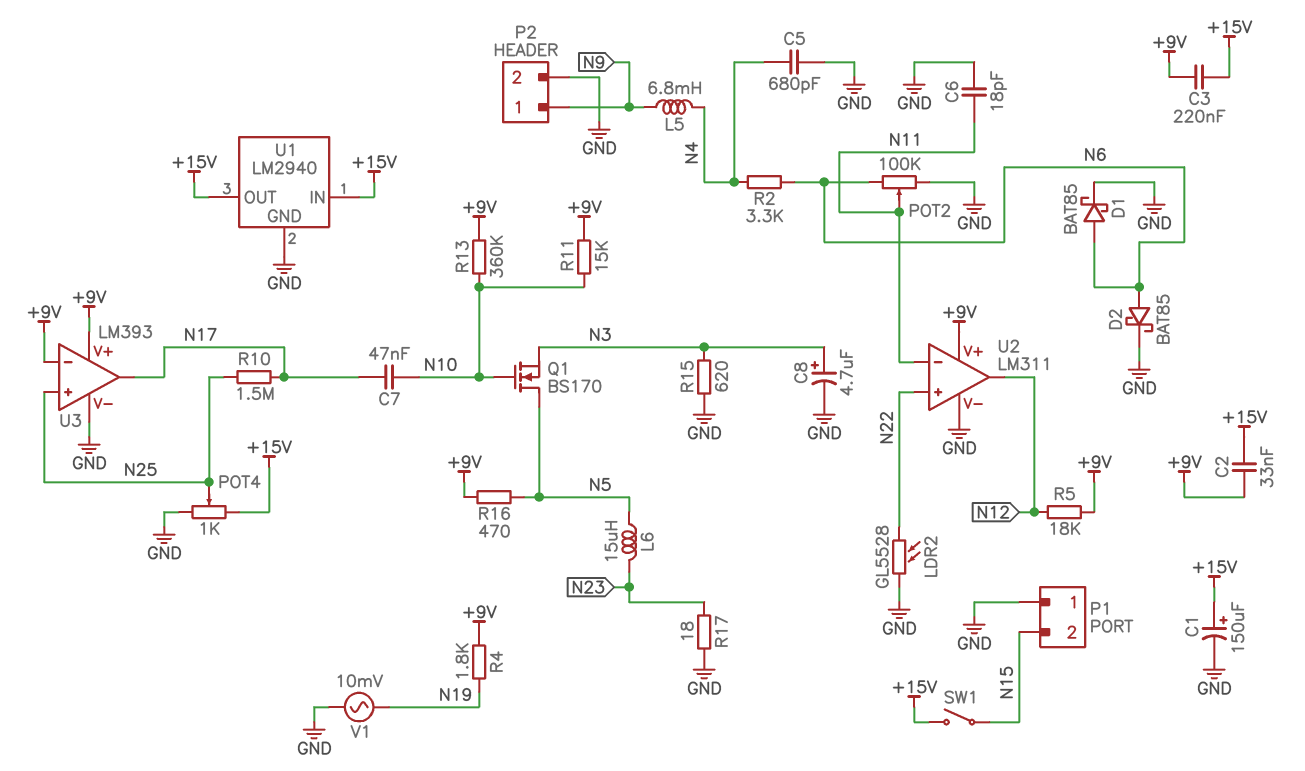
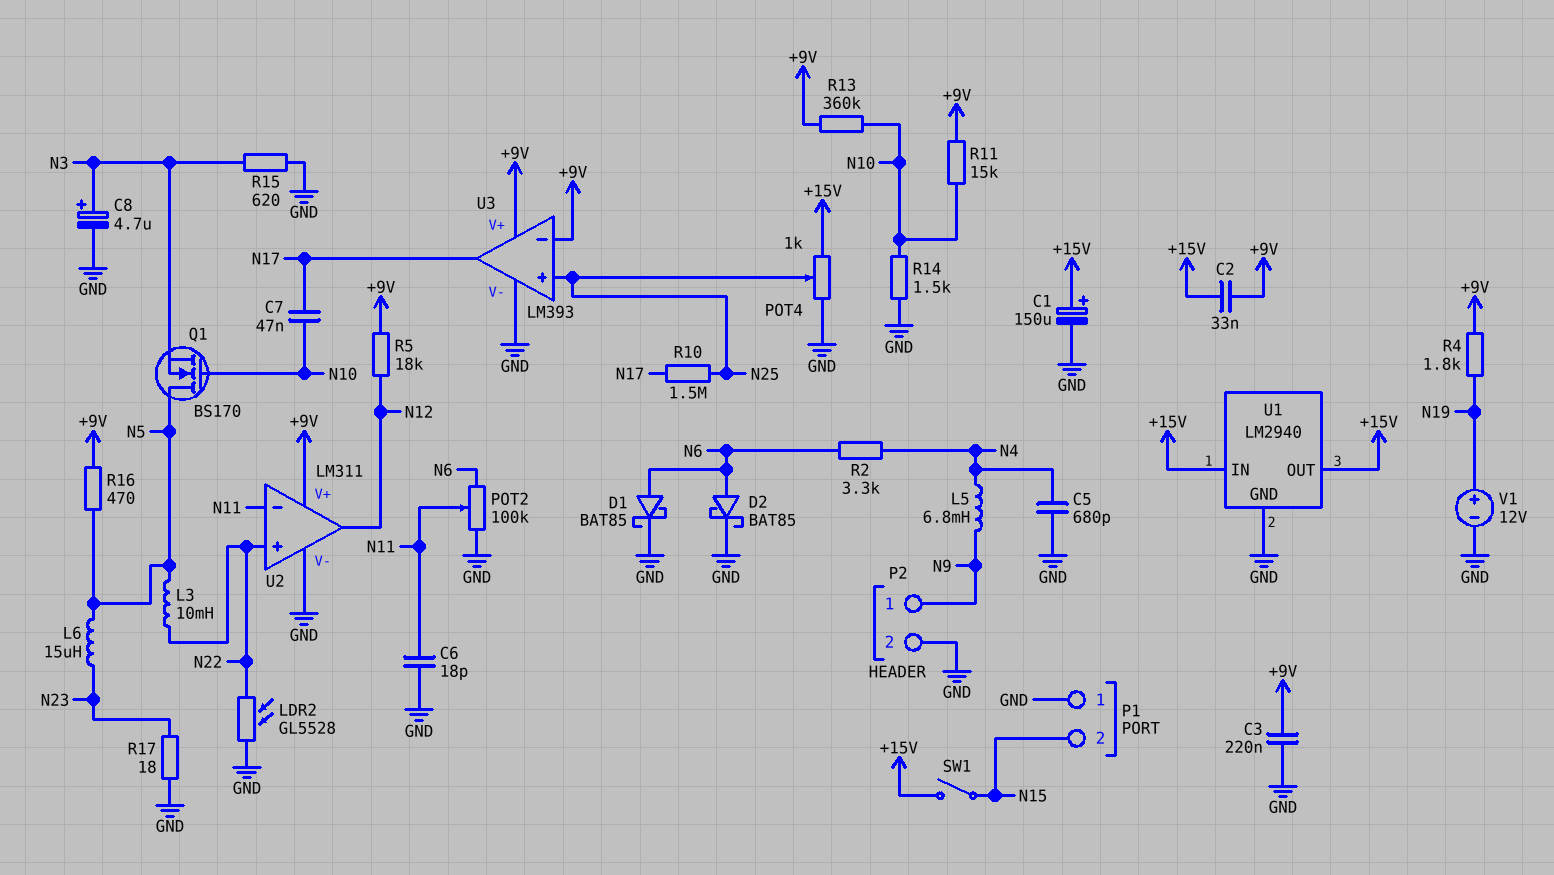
C3: 220nF (+9V, +15V) -> 220nF (+9V, GND)
L3: none -> 10mH (N5, N22)
R14: none -> 1.5k (GND, N10)
V1: AC 10mV (GND, N19) -> 12V (plus N19, minus GND)

